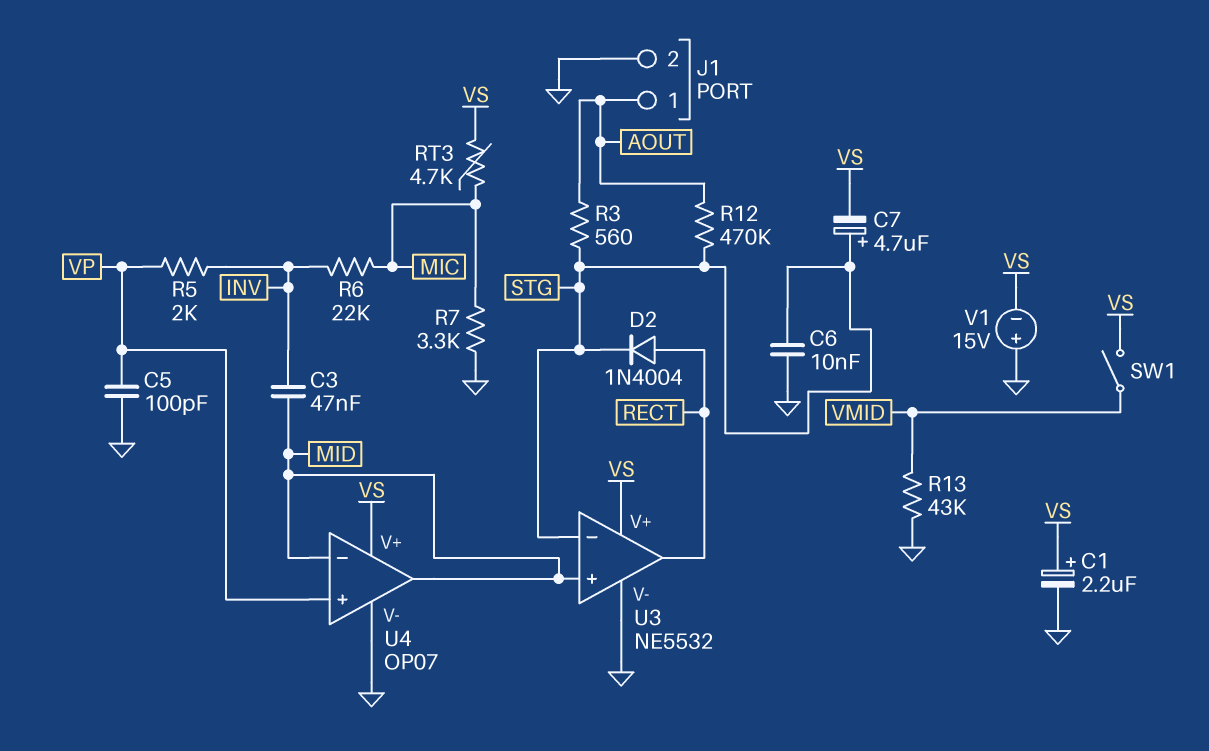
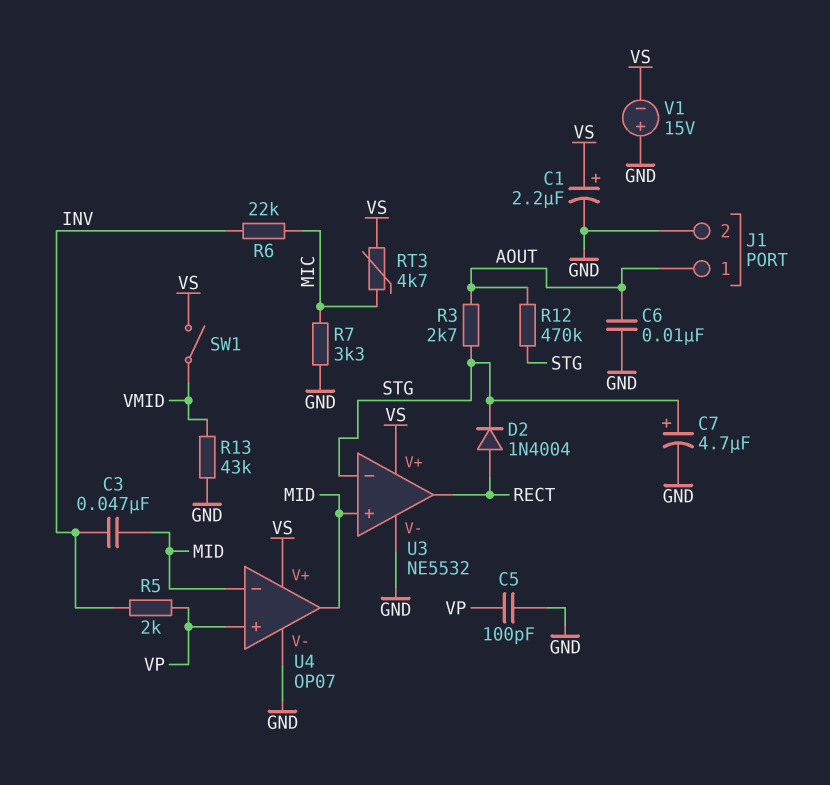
C6: 10nF (GND, STG) -> 10nF (AOUT, GND)
C7: 4.7uF (plus STG, minus VS) -> 4.7uF (plus STG, minus GND)
R3: 560 (AOUT, STG) -> 2.7k (AOUT, STG)

